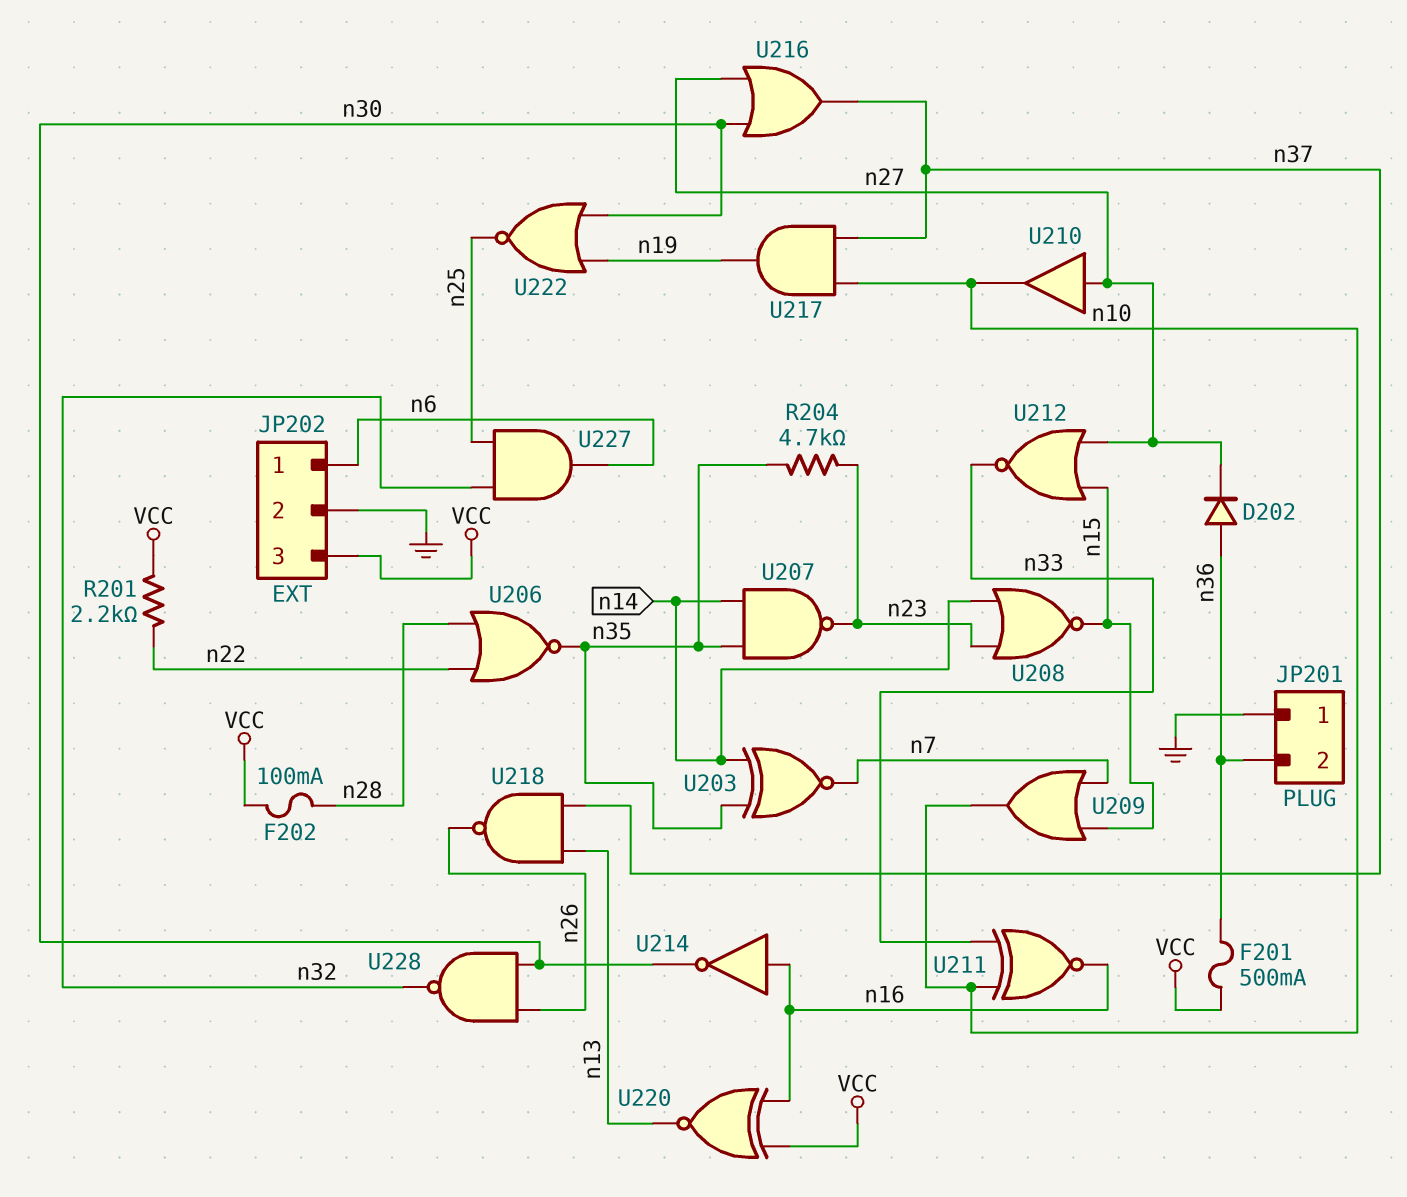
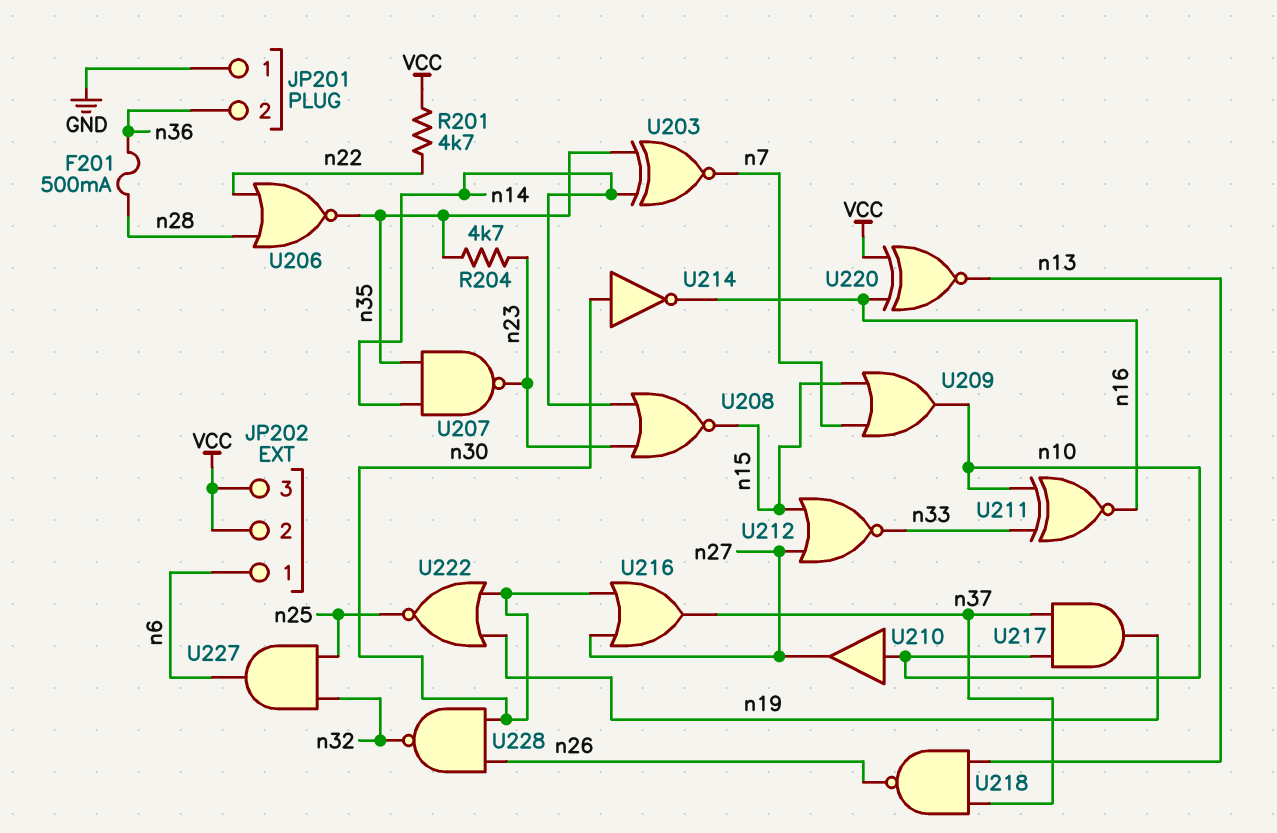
D202: diode (A n36, K n27) -> none
F201: 500mA (VCC, n36) -> 500mA (n28, n36)
F202: 100mA (VCC, n28) -> none
JP202 pin 2: GND -> VCC
R201: 2.2k (VCC, n22) -> 4.7k (VCC, n22)
U210: buffer (in n27, out n10) -> buffer (in n10, out n27)
U214: NOT (in n16, out n30) -> NOT (in n30, out n16)

